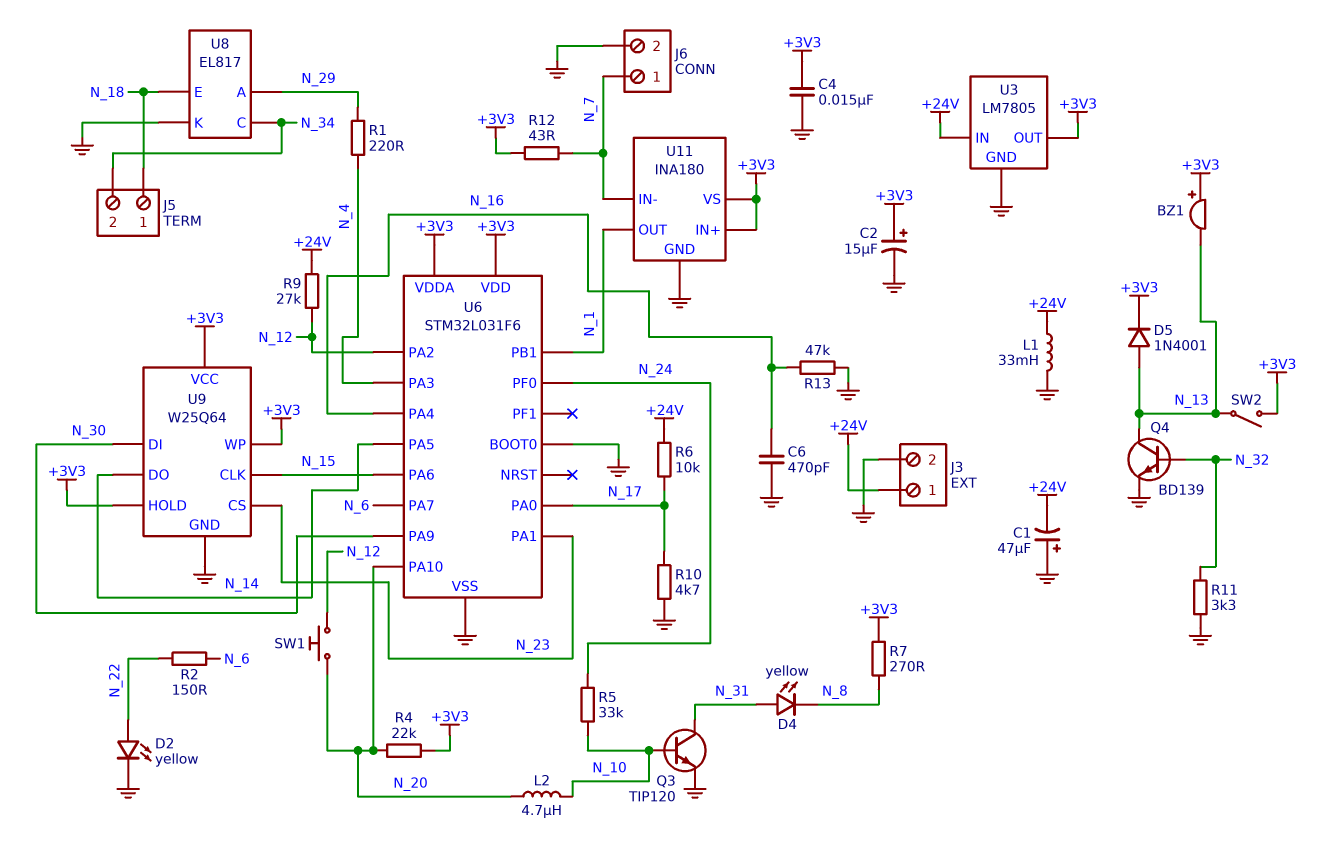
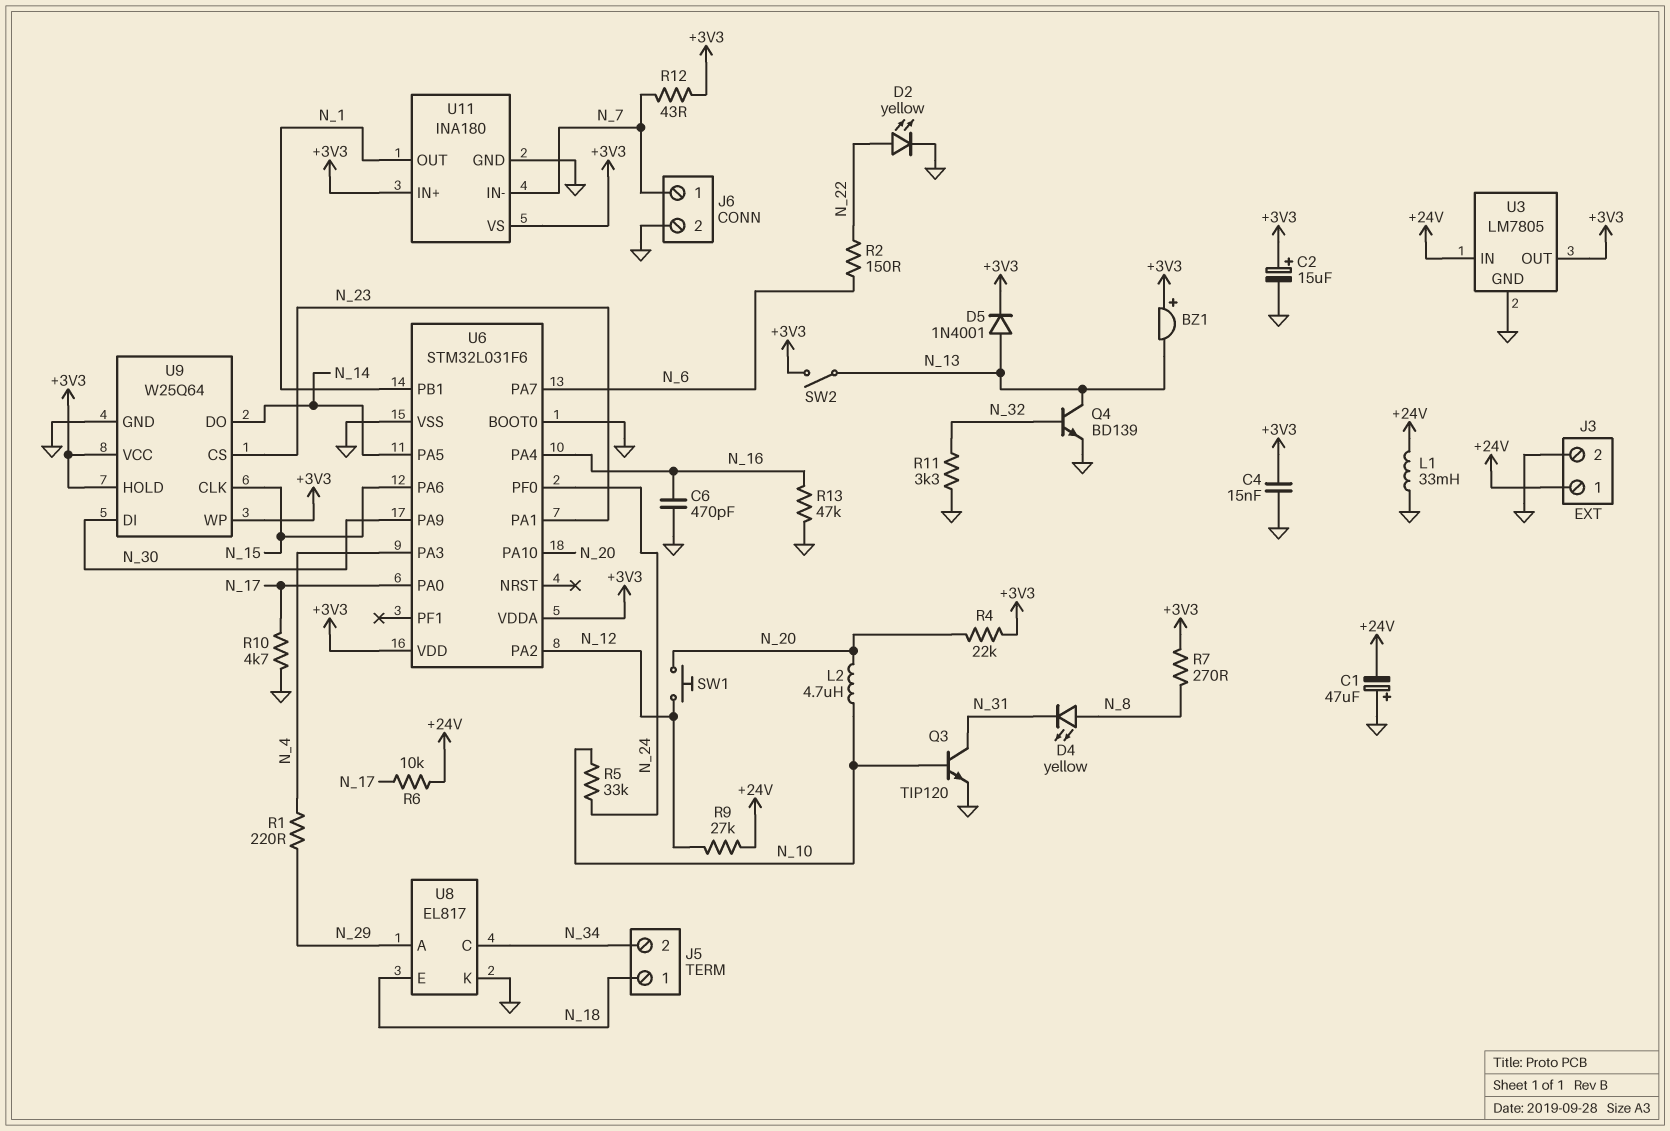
D4: LED yellow (A N_31, K N_8) -> LED yellow (A N_8, K N_31)

